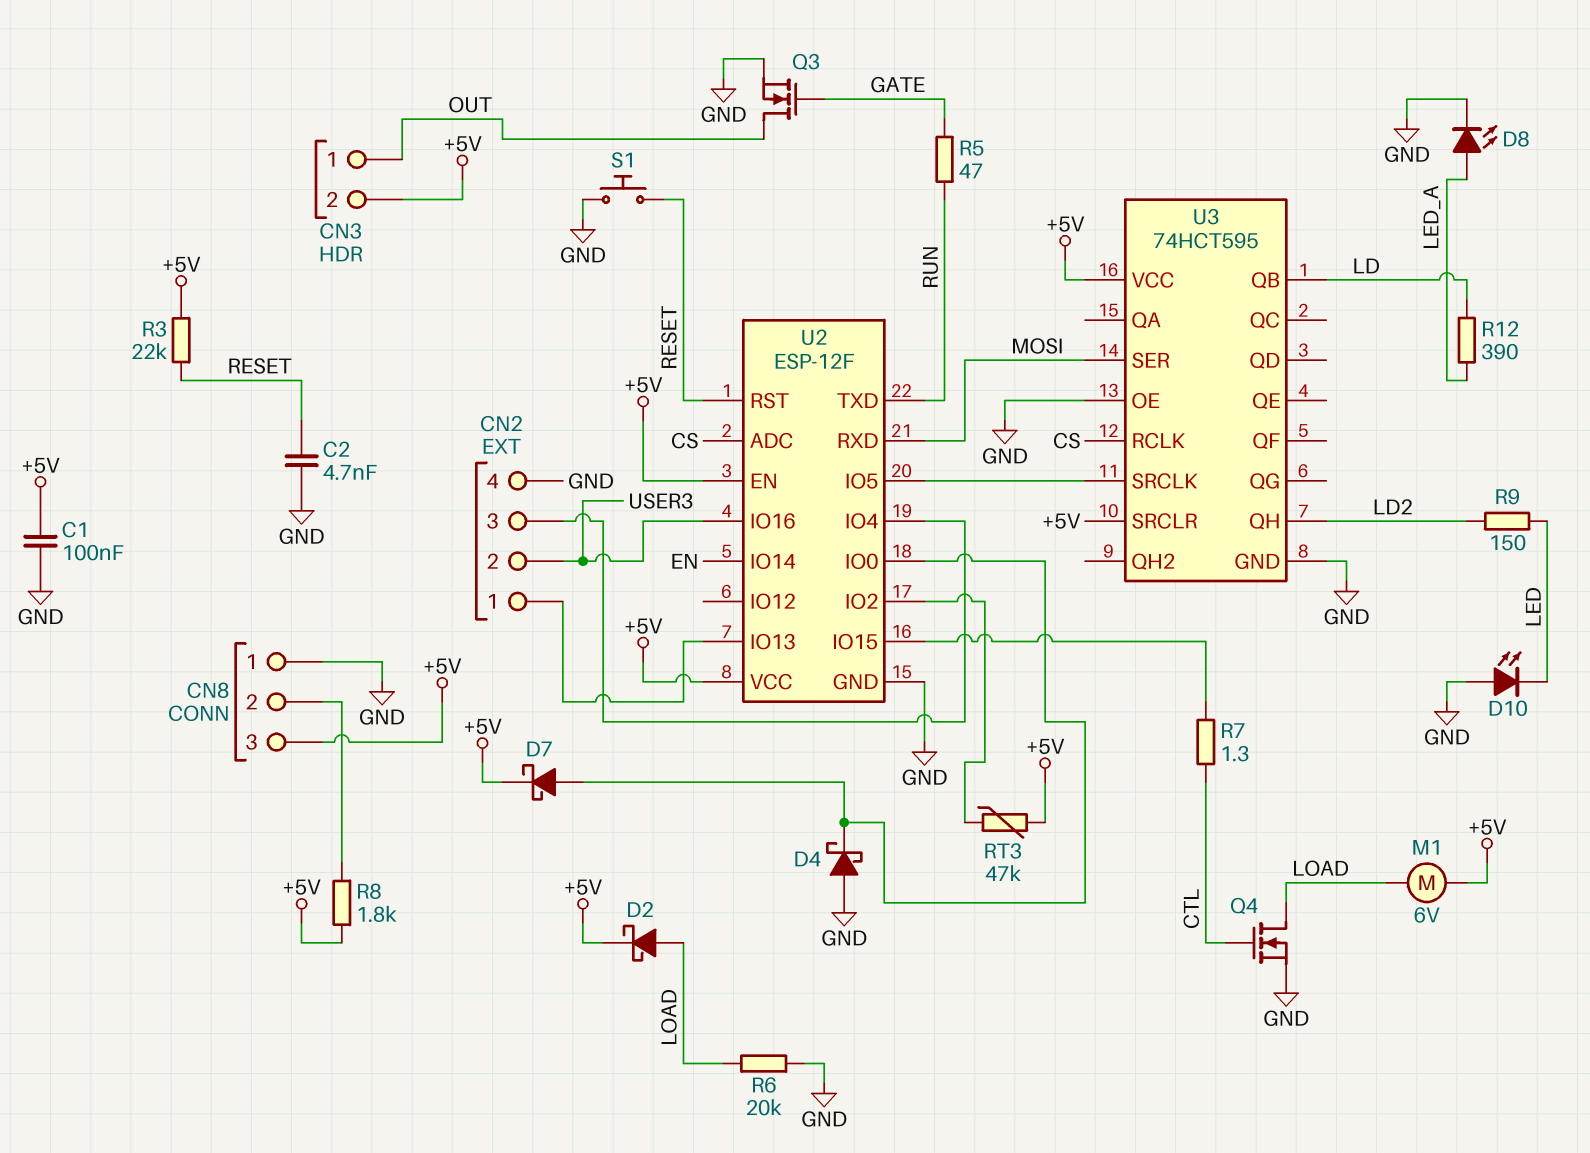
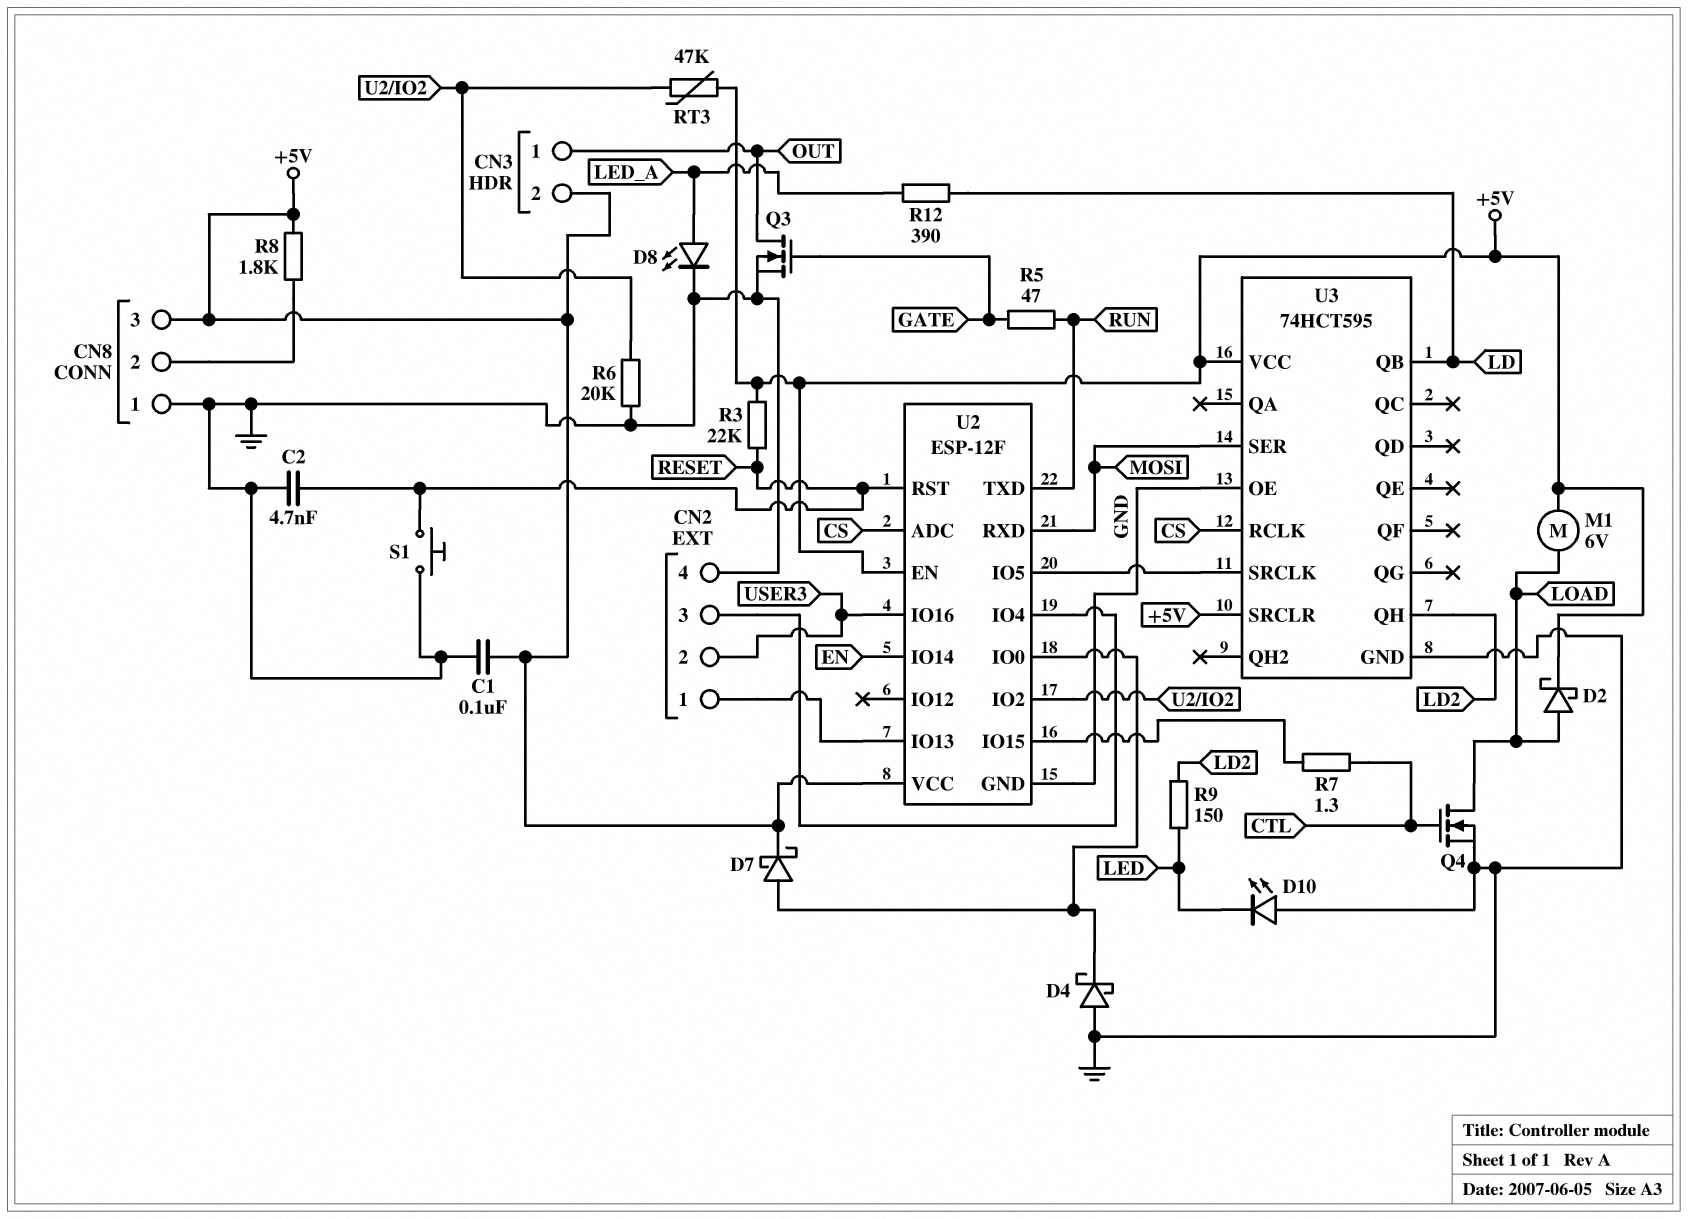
R6: 20k (GND, LOAD) -> 20k (GND, U2/IO2)

